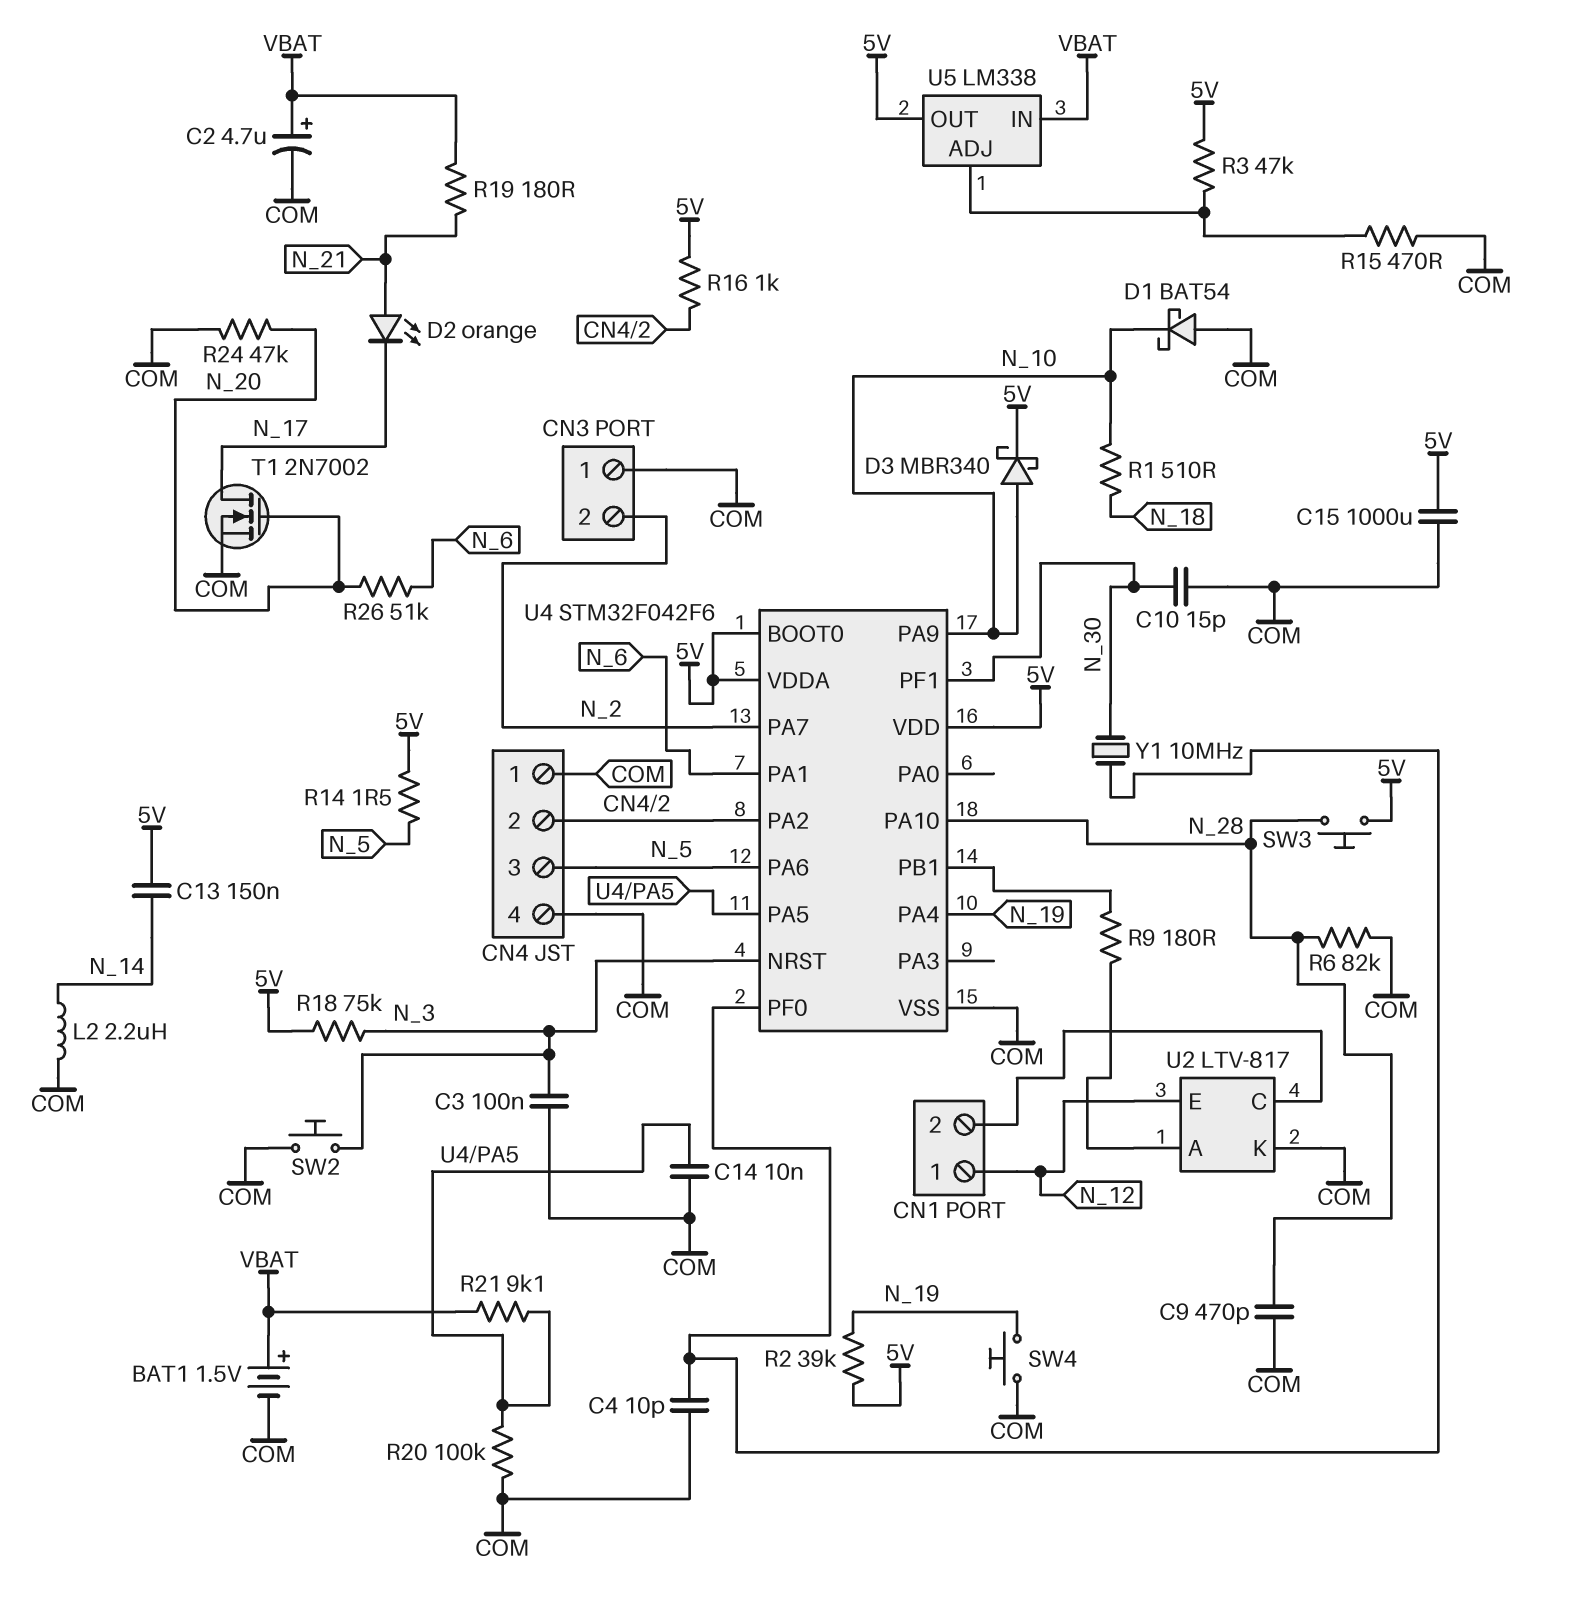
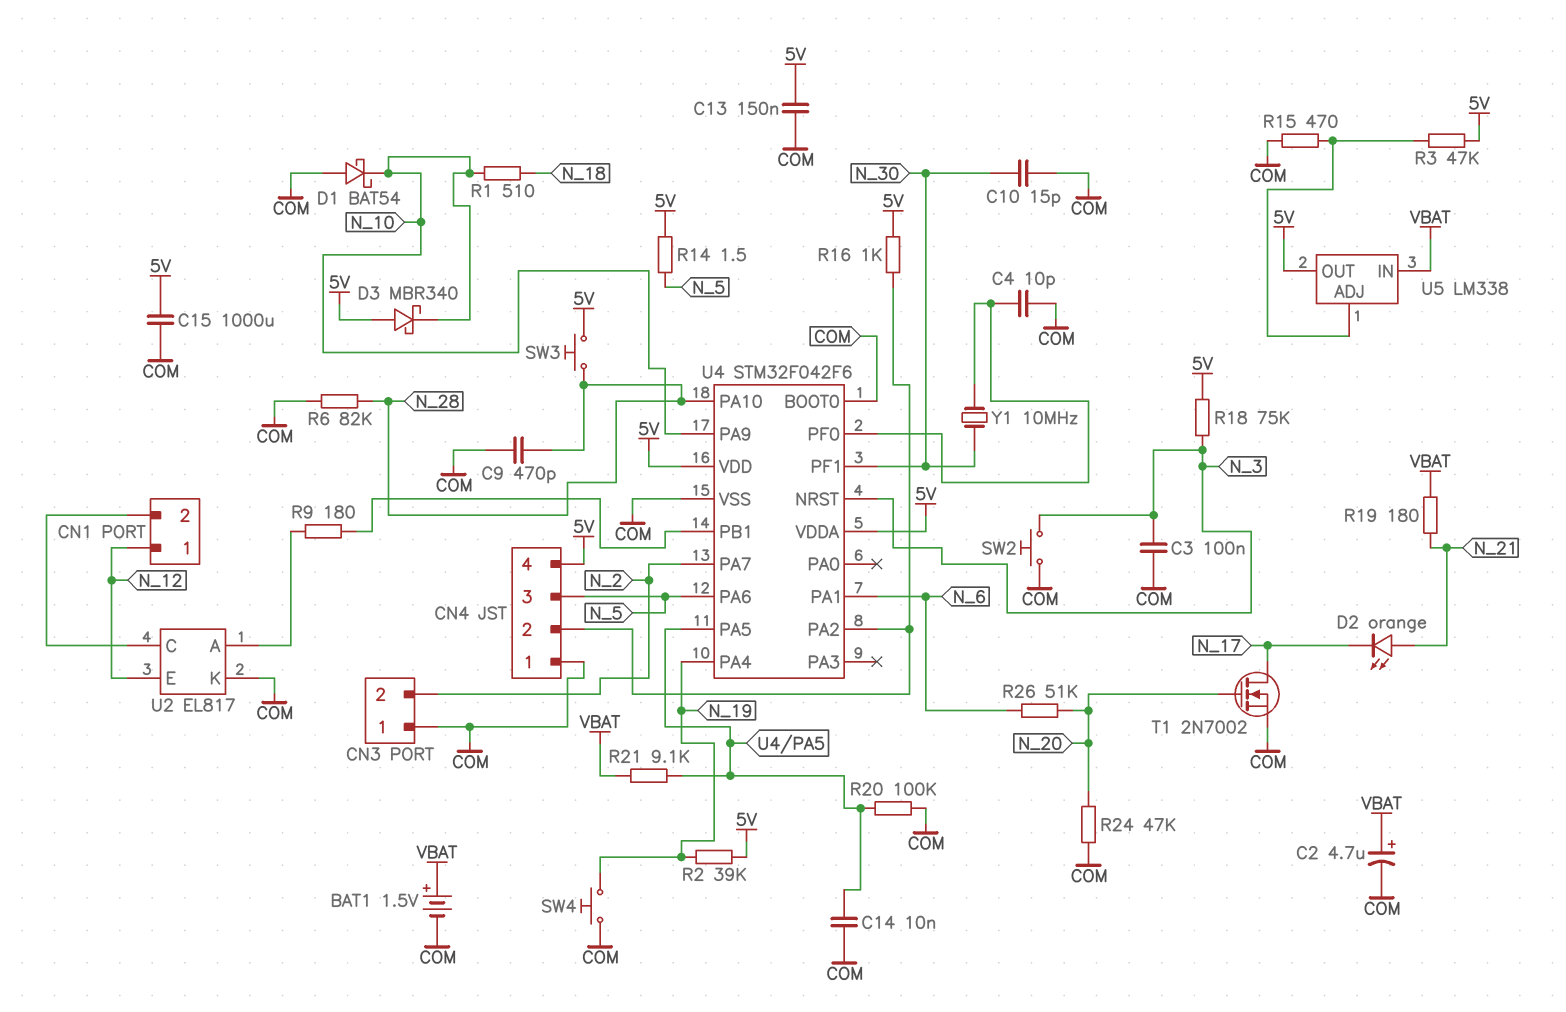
C13: 150nF (5V, N_14) -> 150nF (5V, COM)
CN4 pin 4: COM -> 5V
D3: schottky MBR340 (A N_10, K 5V) -> schottky MBR340 (A 5V, K N_10)
L2: 2.2uH (COM, N_14) -> none
U2: LTV-817 -> EL817
U4 pin BOOT0: 5V -> COM

